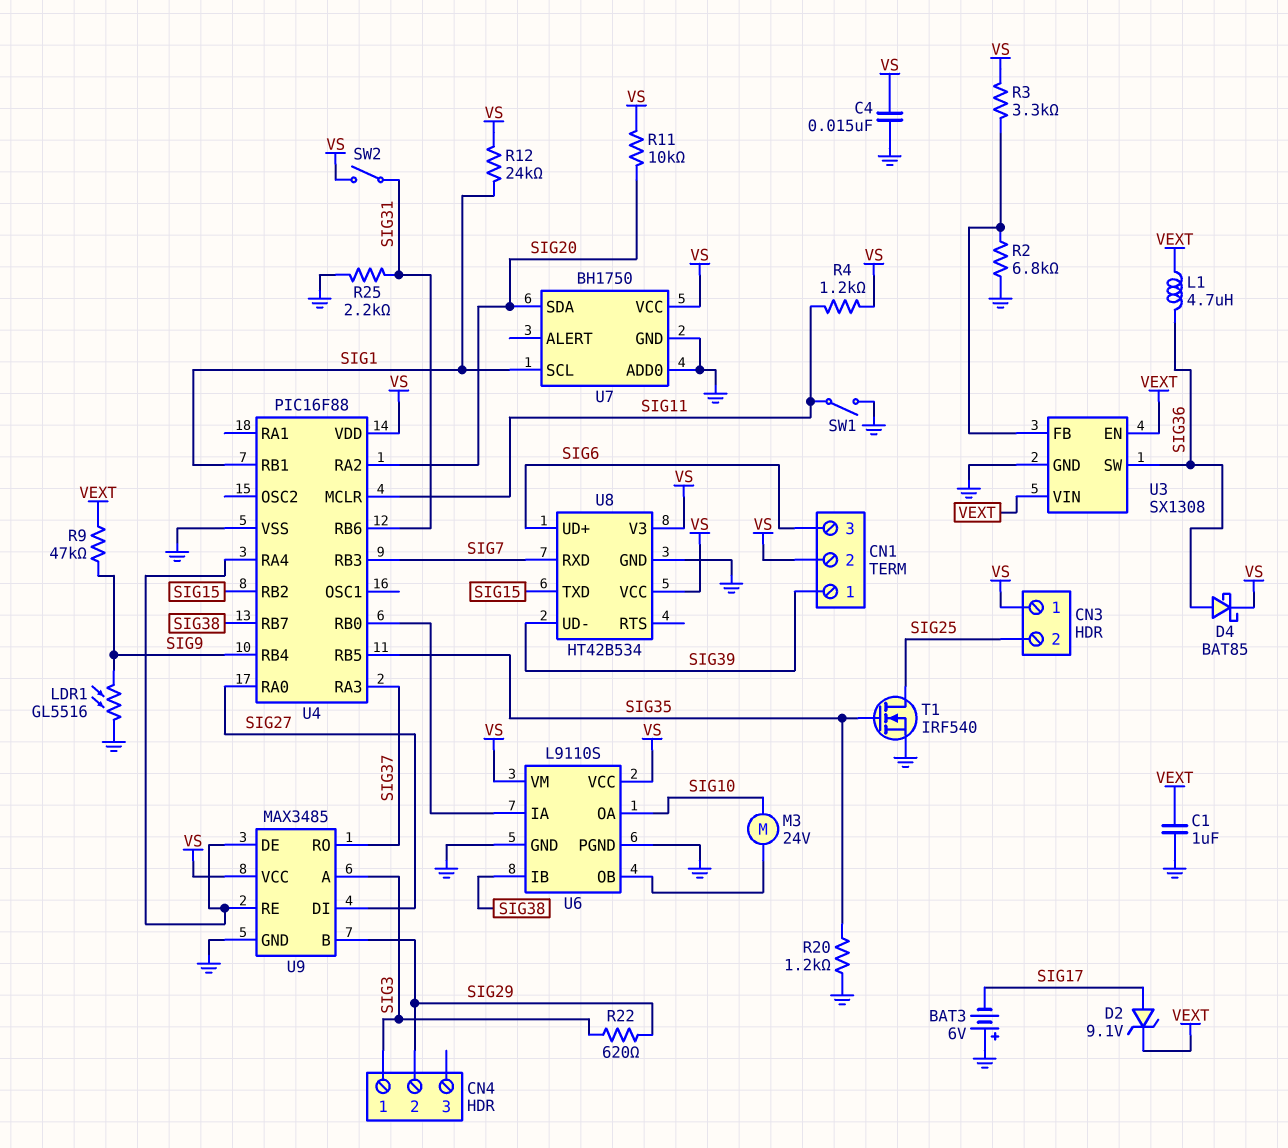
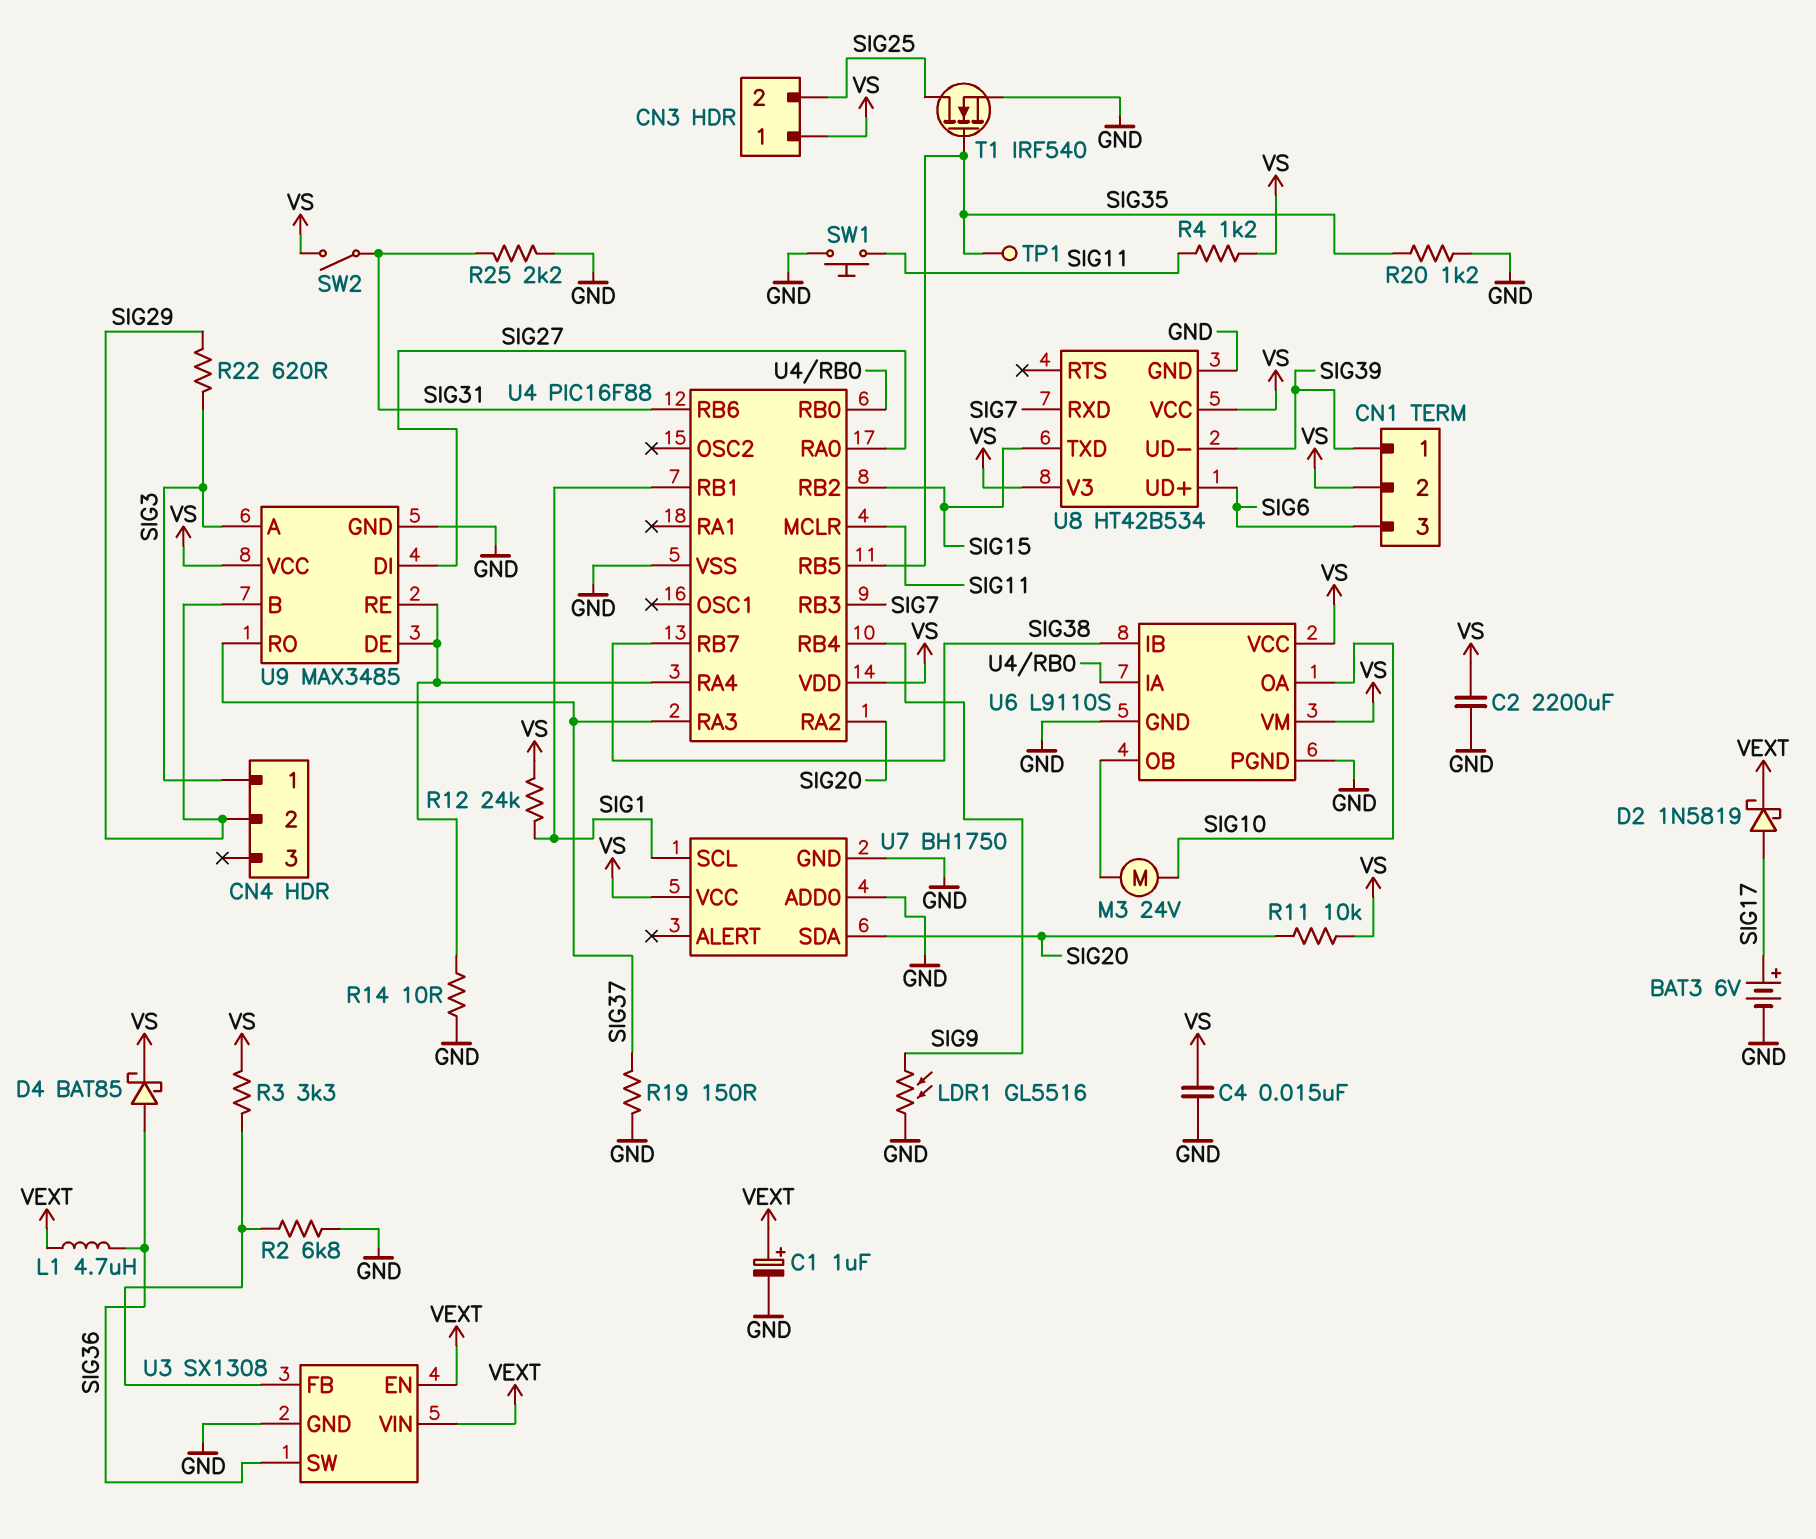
BAT3: 6V (plus GND, minus SIG17) -> 6V (plus SIG17, minus GND)
C1: 1uF (GND, VEXT) -> 1uF (plus VEXT, minus GND)
C2: none -> 2200uF (GND, VS)
D2: zener 9.1V (A SIG17, K VEXT) -> schottky 1N5819 (A SIG17, K VEXT)
R9: 47k (SIG9, VEXT) -> none
R14: none -> 10 (GND, U4/RA4)
R19: none -> 150 (GND, SIG37)
SW1: switch (GND, SIG11) -> button (GND, SIG11)
TP1: none -> test point (SIG35)

